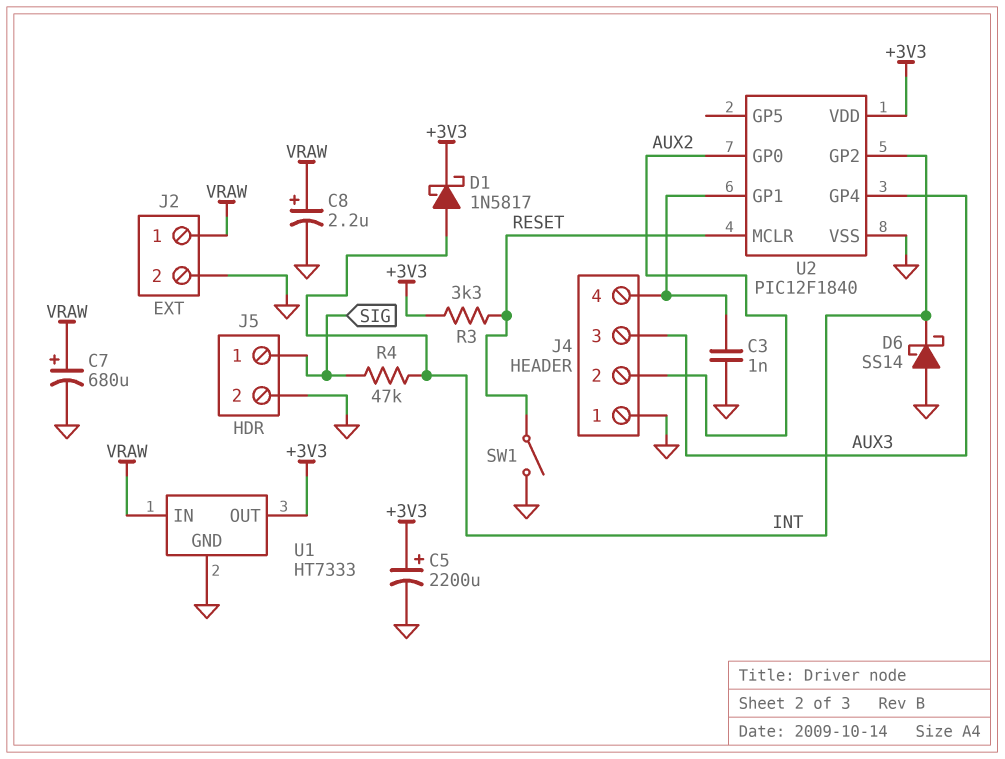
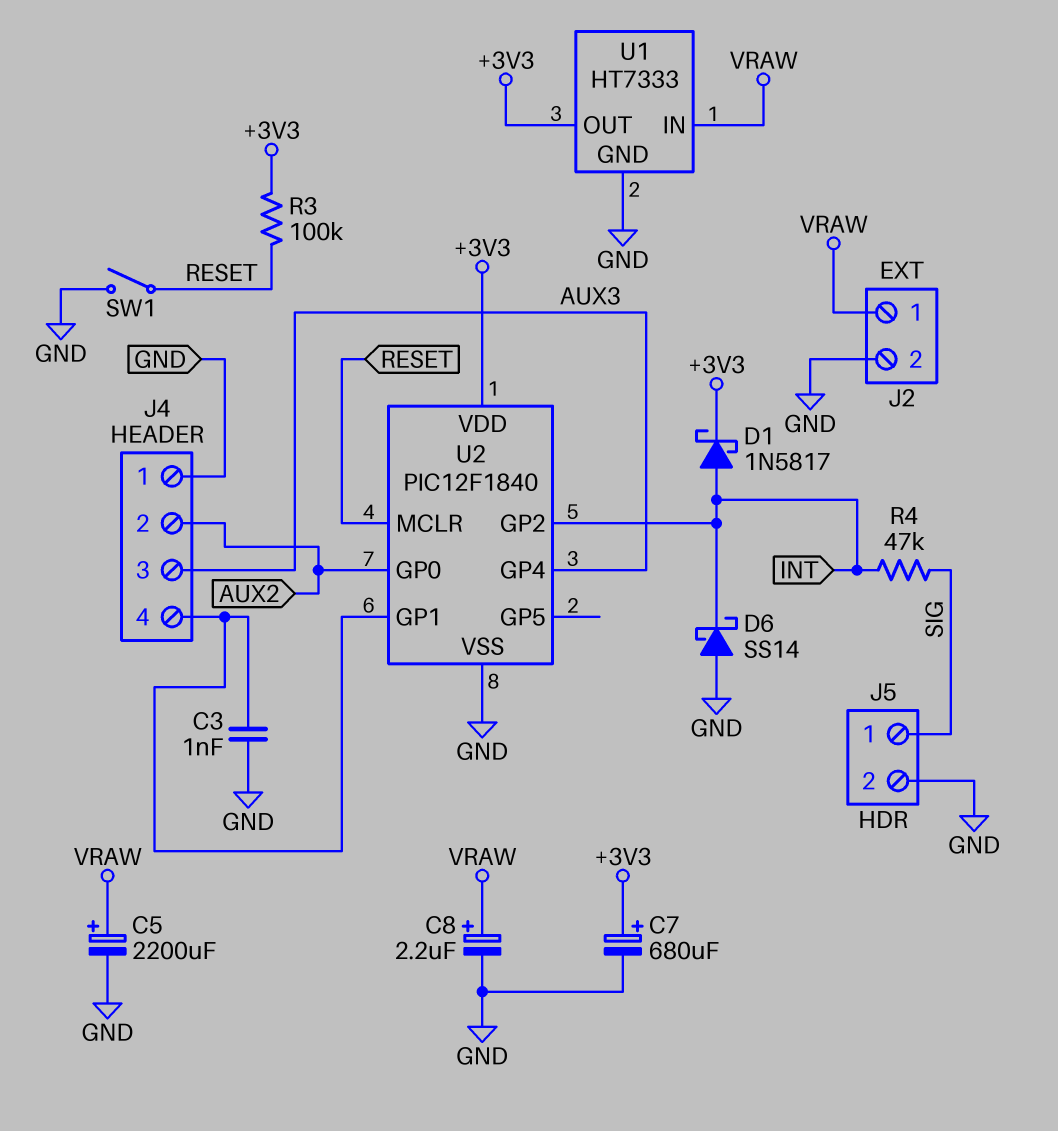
C5: 2200uF (plus +3V3, minus GND) -> 2200uF (plus VRAW, minus GND)
C7: 680uF (plus VRAW, minus GND) -> 680uF (plus +3V3, minus GND)
R3: 3.3k (+3V3, RESET) -> 100k (+3V3, RESET)

